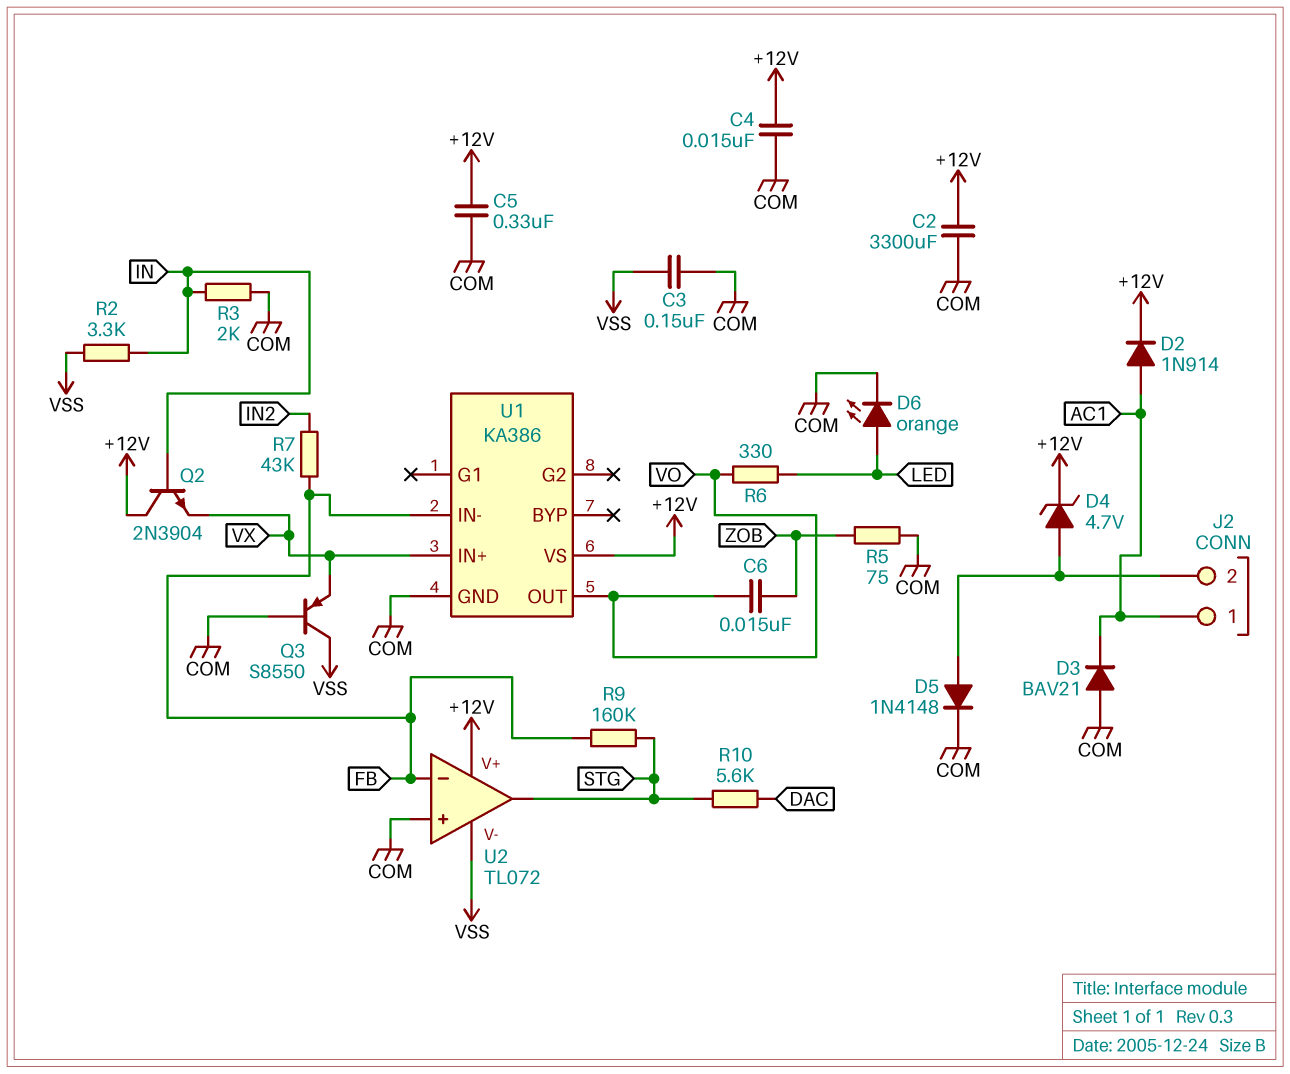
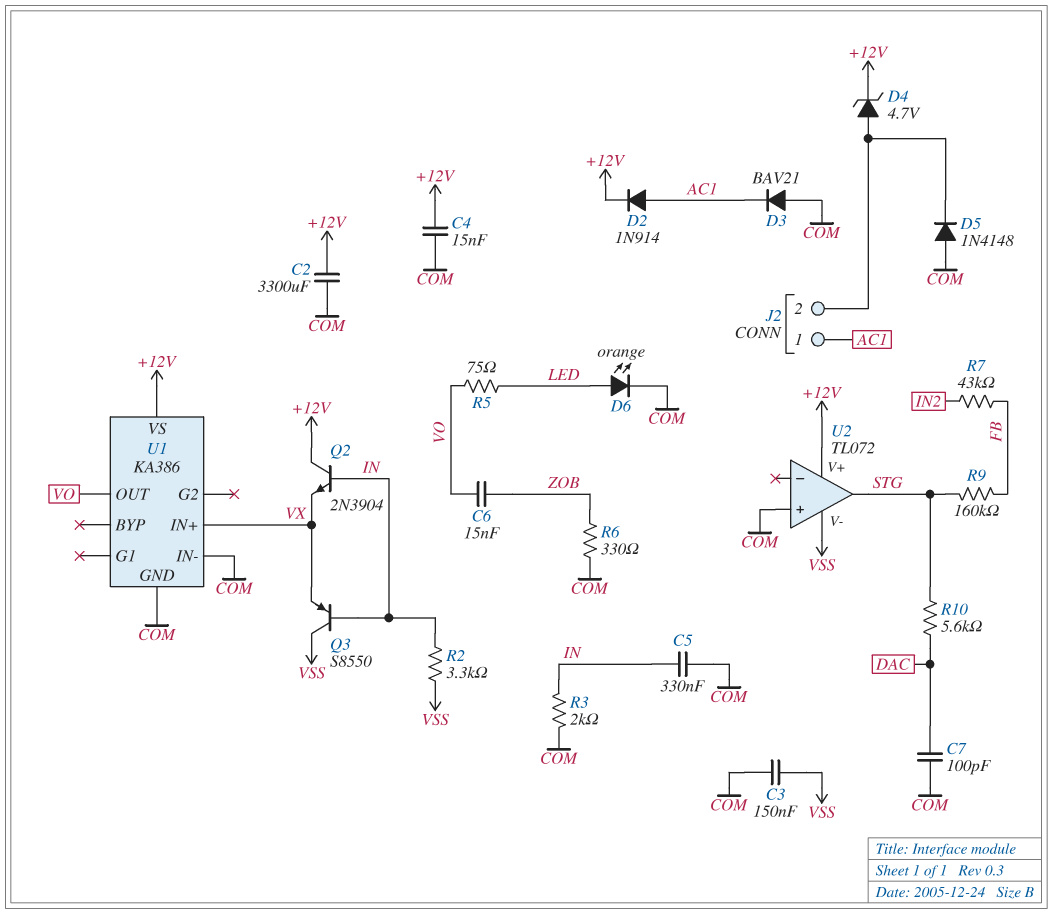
C5: 330nF (+12V, COM) -> 330nF (COM, IN)
C7: none -> 100pF (COM, DAC)
D5: diode 1N4148 (A J2/2, K COM) -> diode 1N4148 (A COM, K J2/2)
Q3: PNP S8550 (B COM, C VSS, E VX) -> PNP S8550 (B IN, C VSS, E VX)
R5: 75 (COM, ZOB) -> 75 (LED, VO)
R6: 330 (LED, VO) -> 330 (COM, ZOB)
U1 pin IN-: FB -> COM
U2 pin in-: FB -> none

